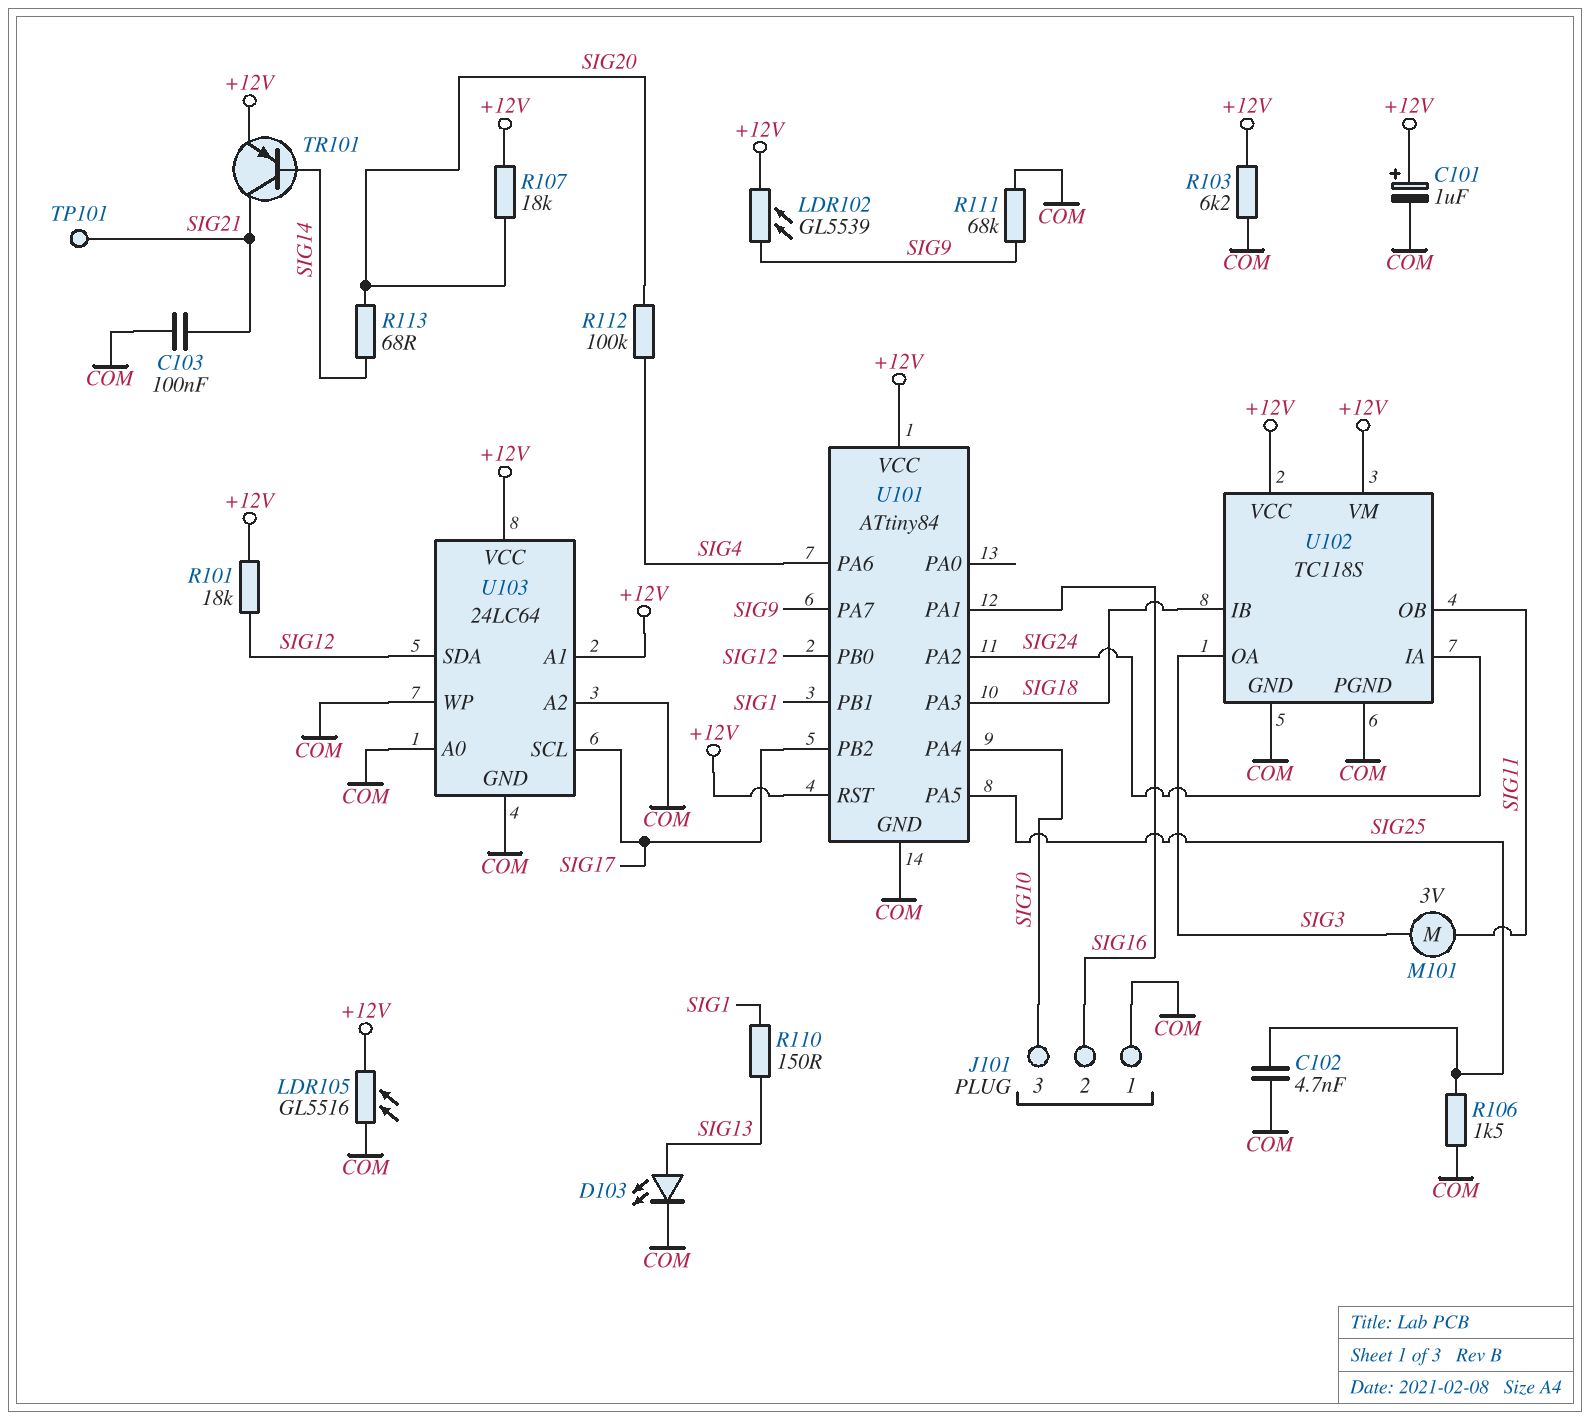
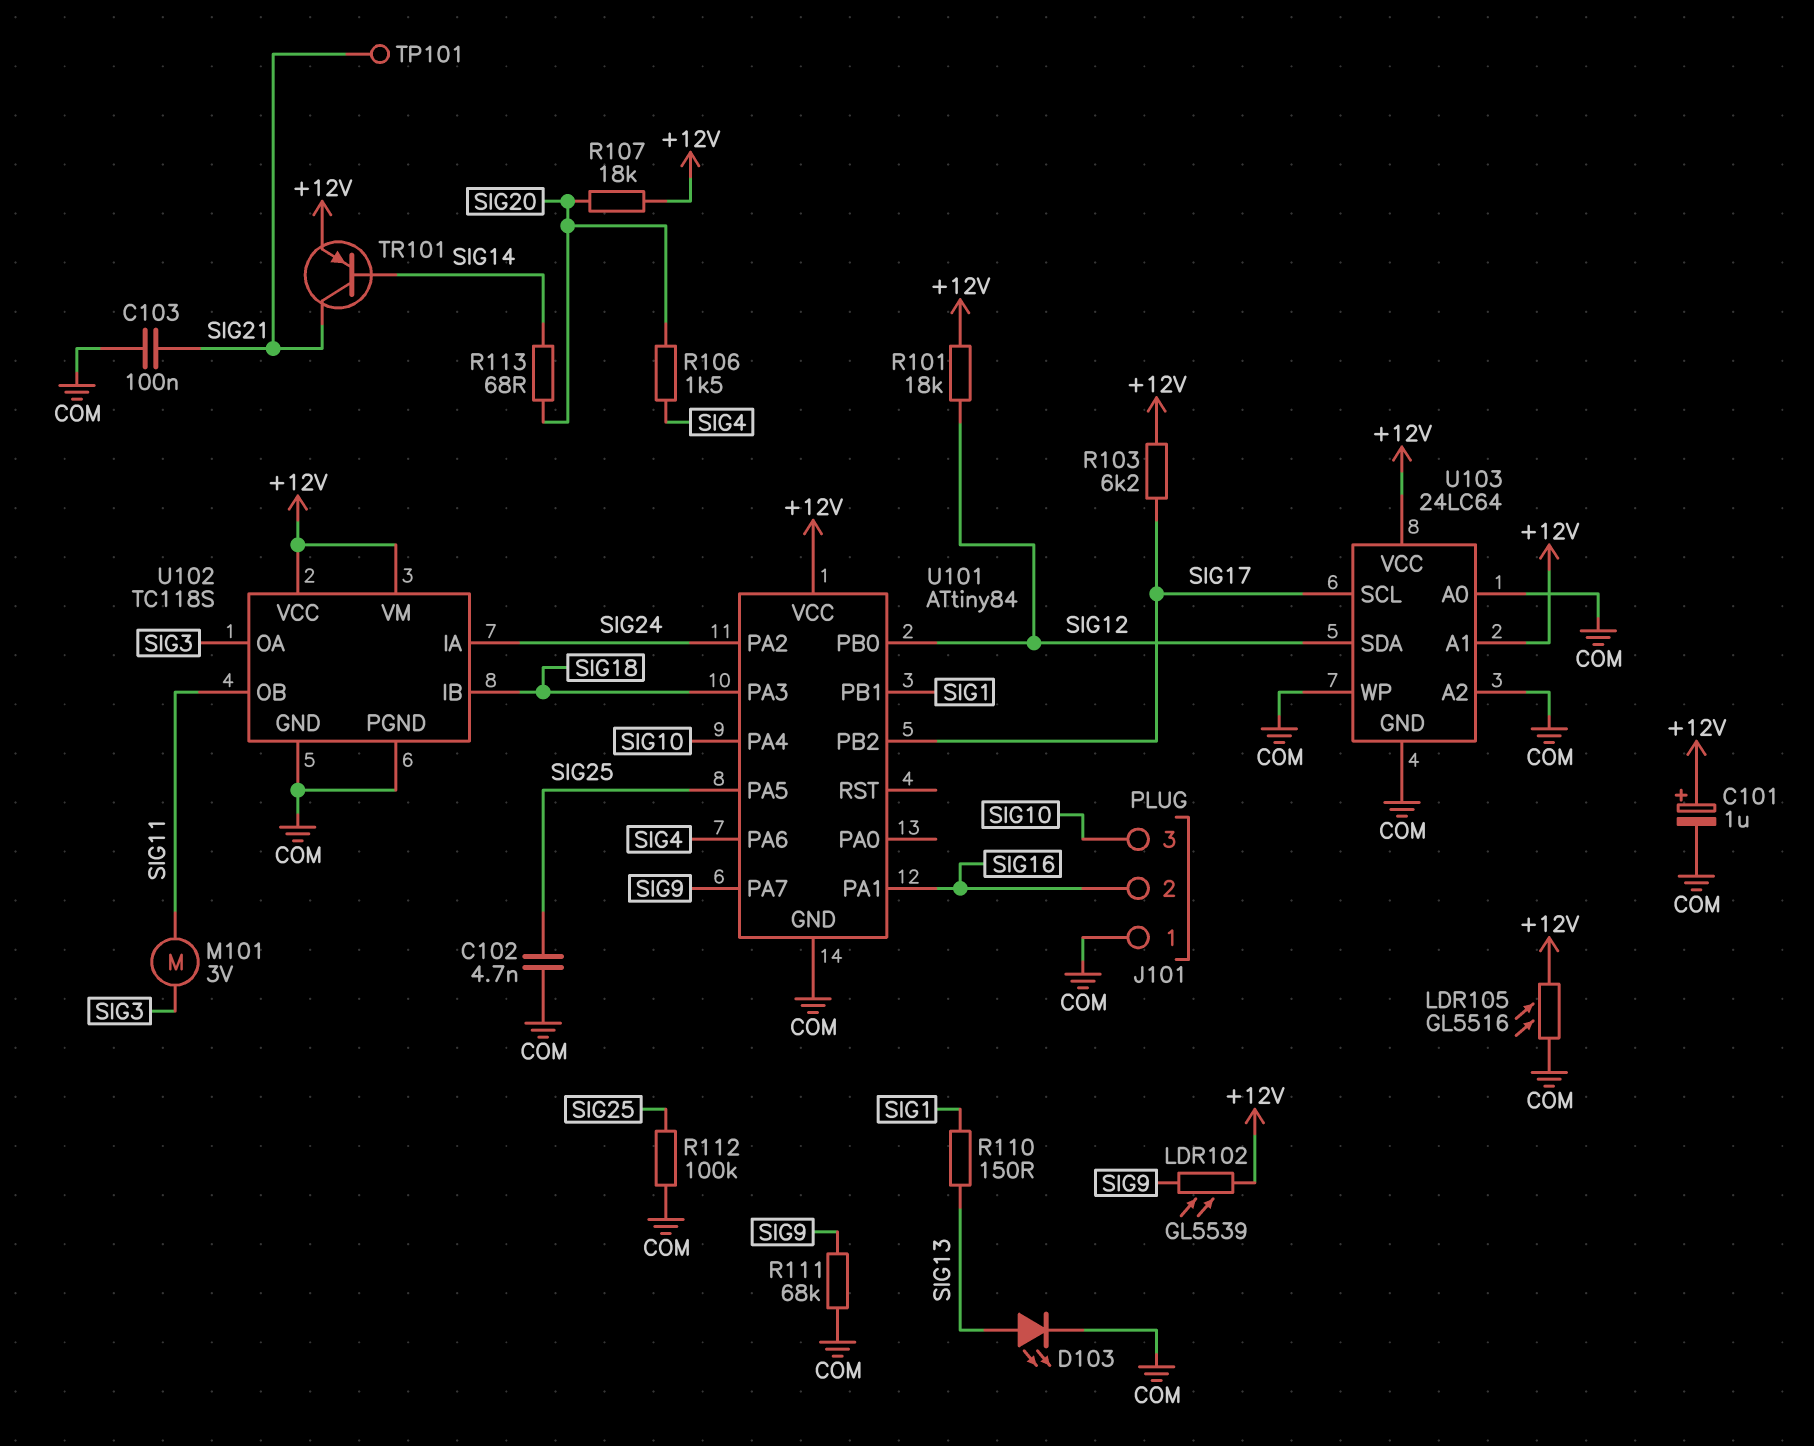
R103: 6.2k (+12V, COM) -> 6.2k (+12V, SIG17)
R106: 1.5k (COM, SIG25) -> 1.5k (SIG4, SIG20)
R112: 100k (SIG4, SIG20) -> 100k (COM, SIG25)
U101 pin RST: +12V -> none

